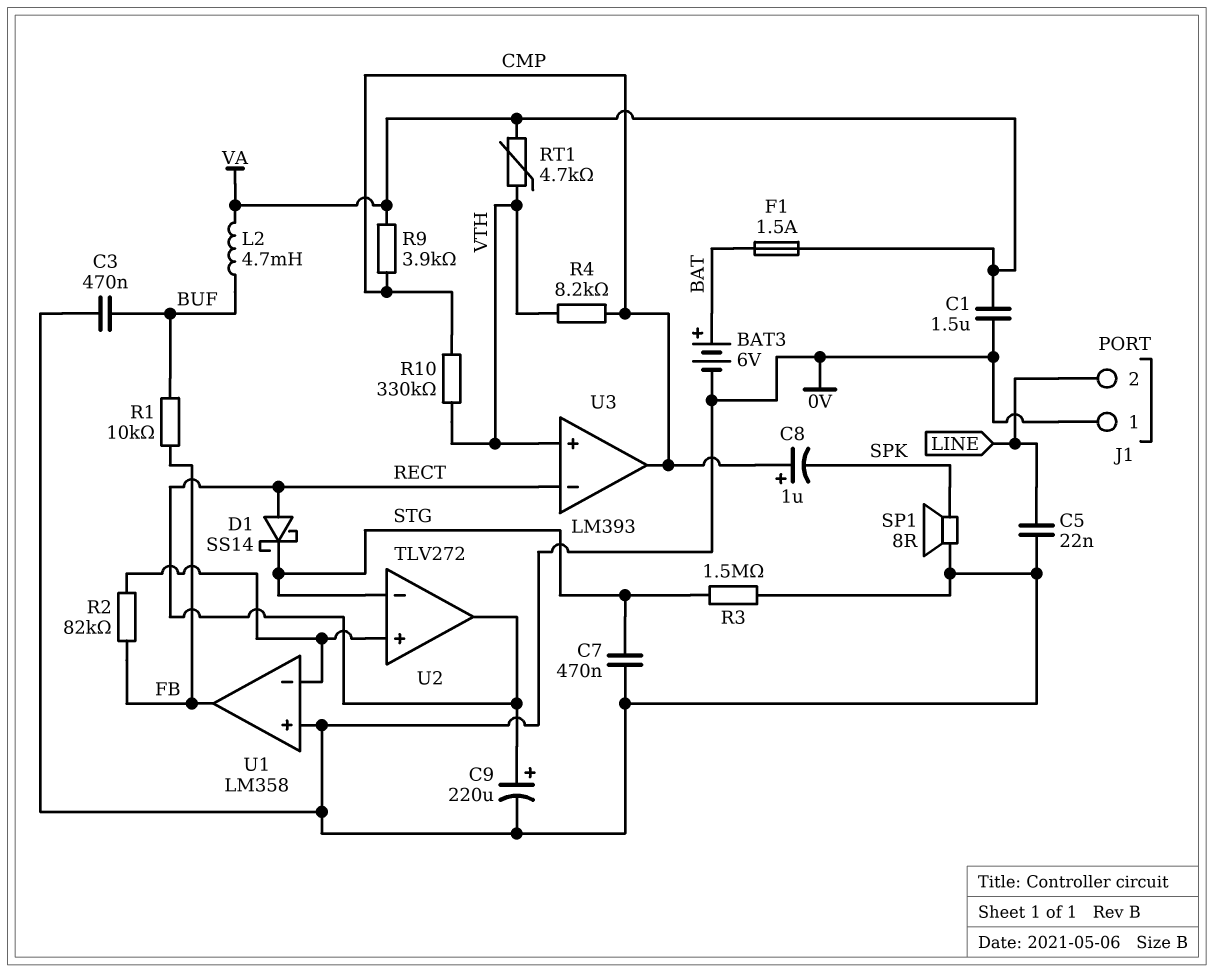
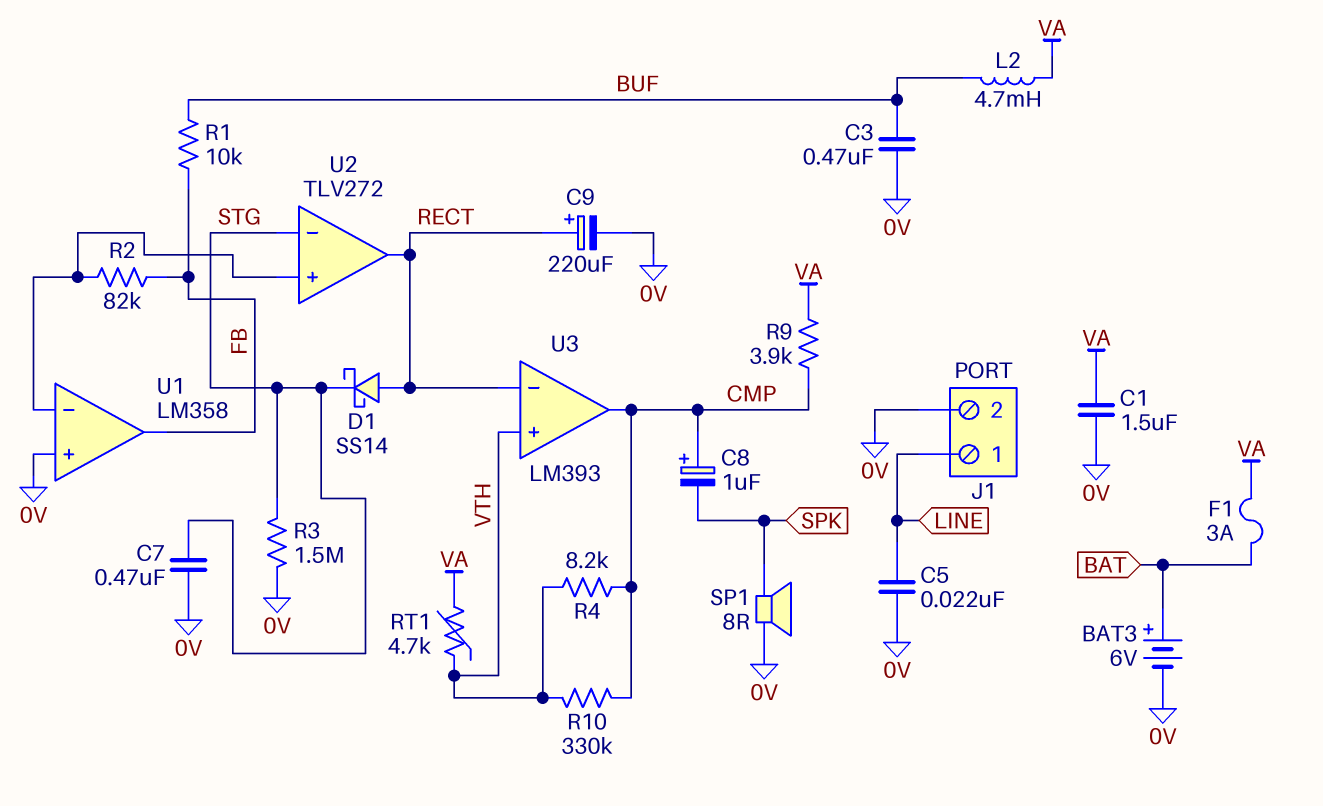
F1: 1.5A (BAT, VA) -> 3A (BAT, VA)
J1 pin 1: 0V -> LINE
J1 pin 2: LINE -> 0V

